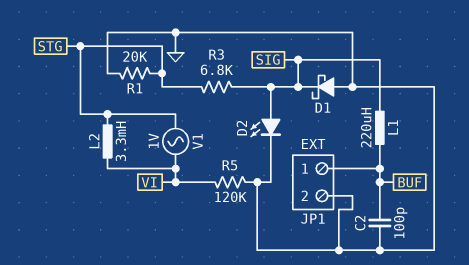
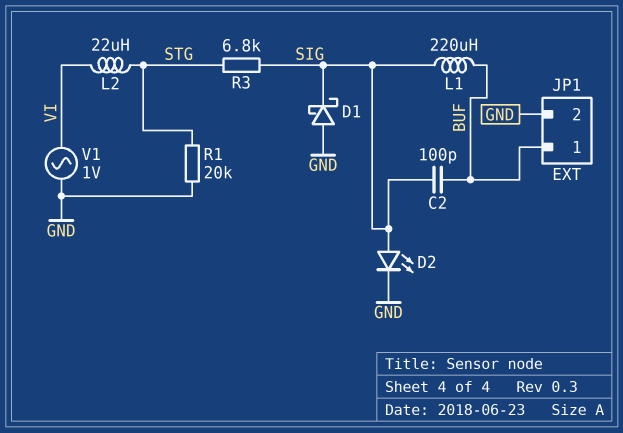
C2: 100pF (BUF, GND) -> 100pF (BUF, SIG)
L2: 3.3mH (STG, VI) -> 22uH (STG, VI)
R5: 120k (GND, VI) -> none
V1: AC 1V (STG, VI) -> AC 1V (GND, VI)

